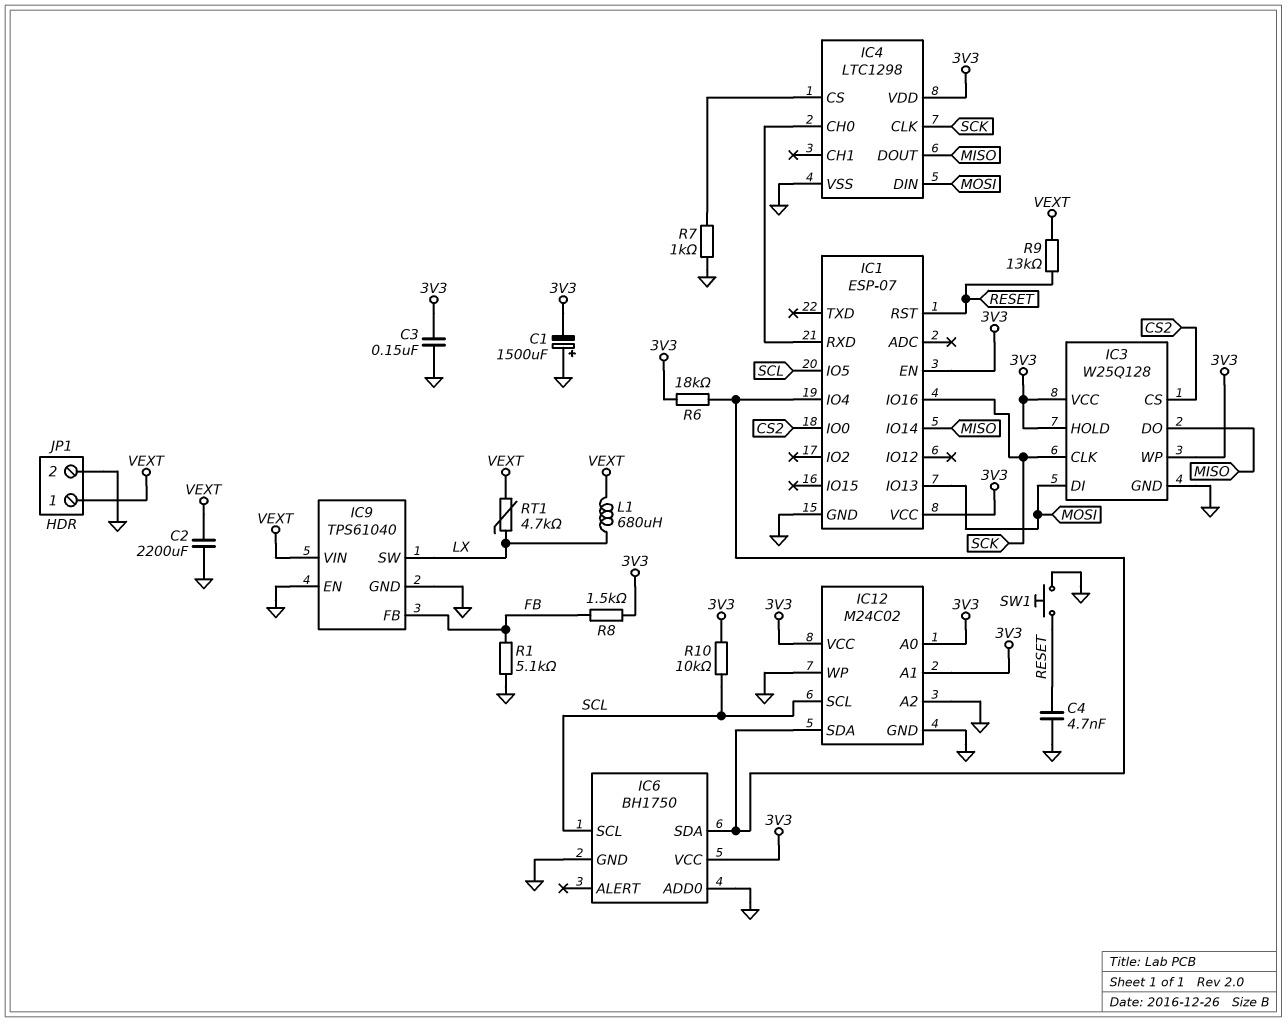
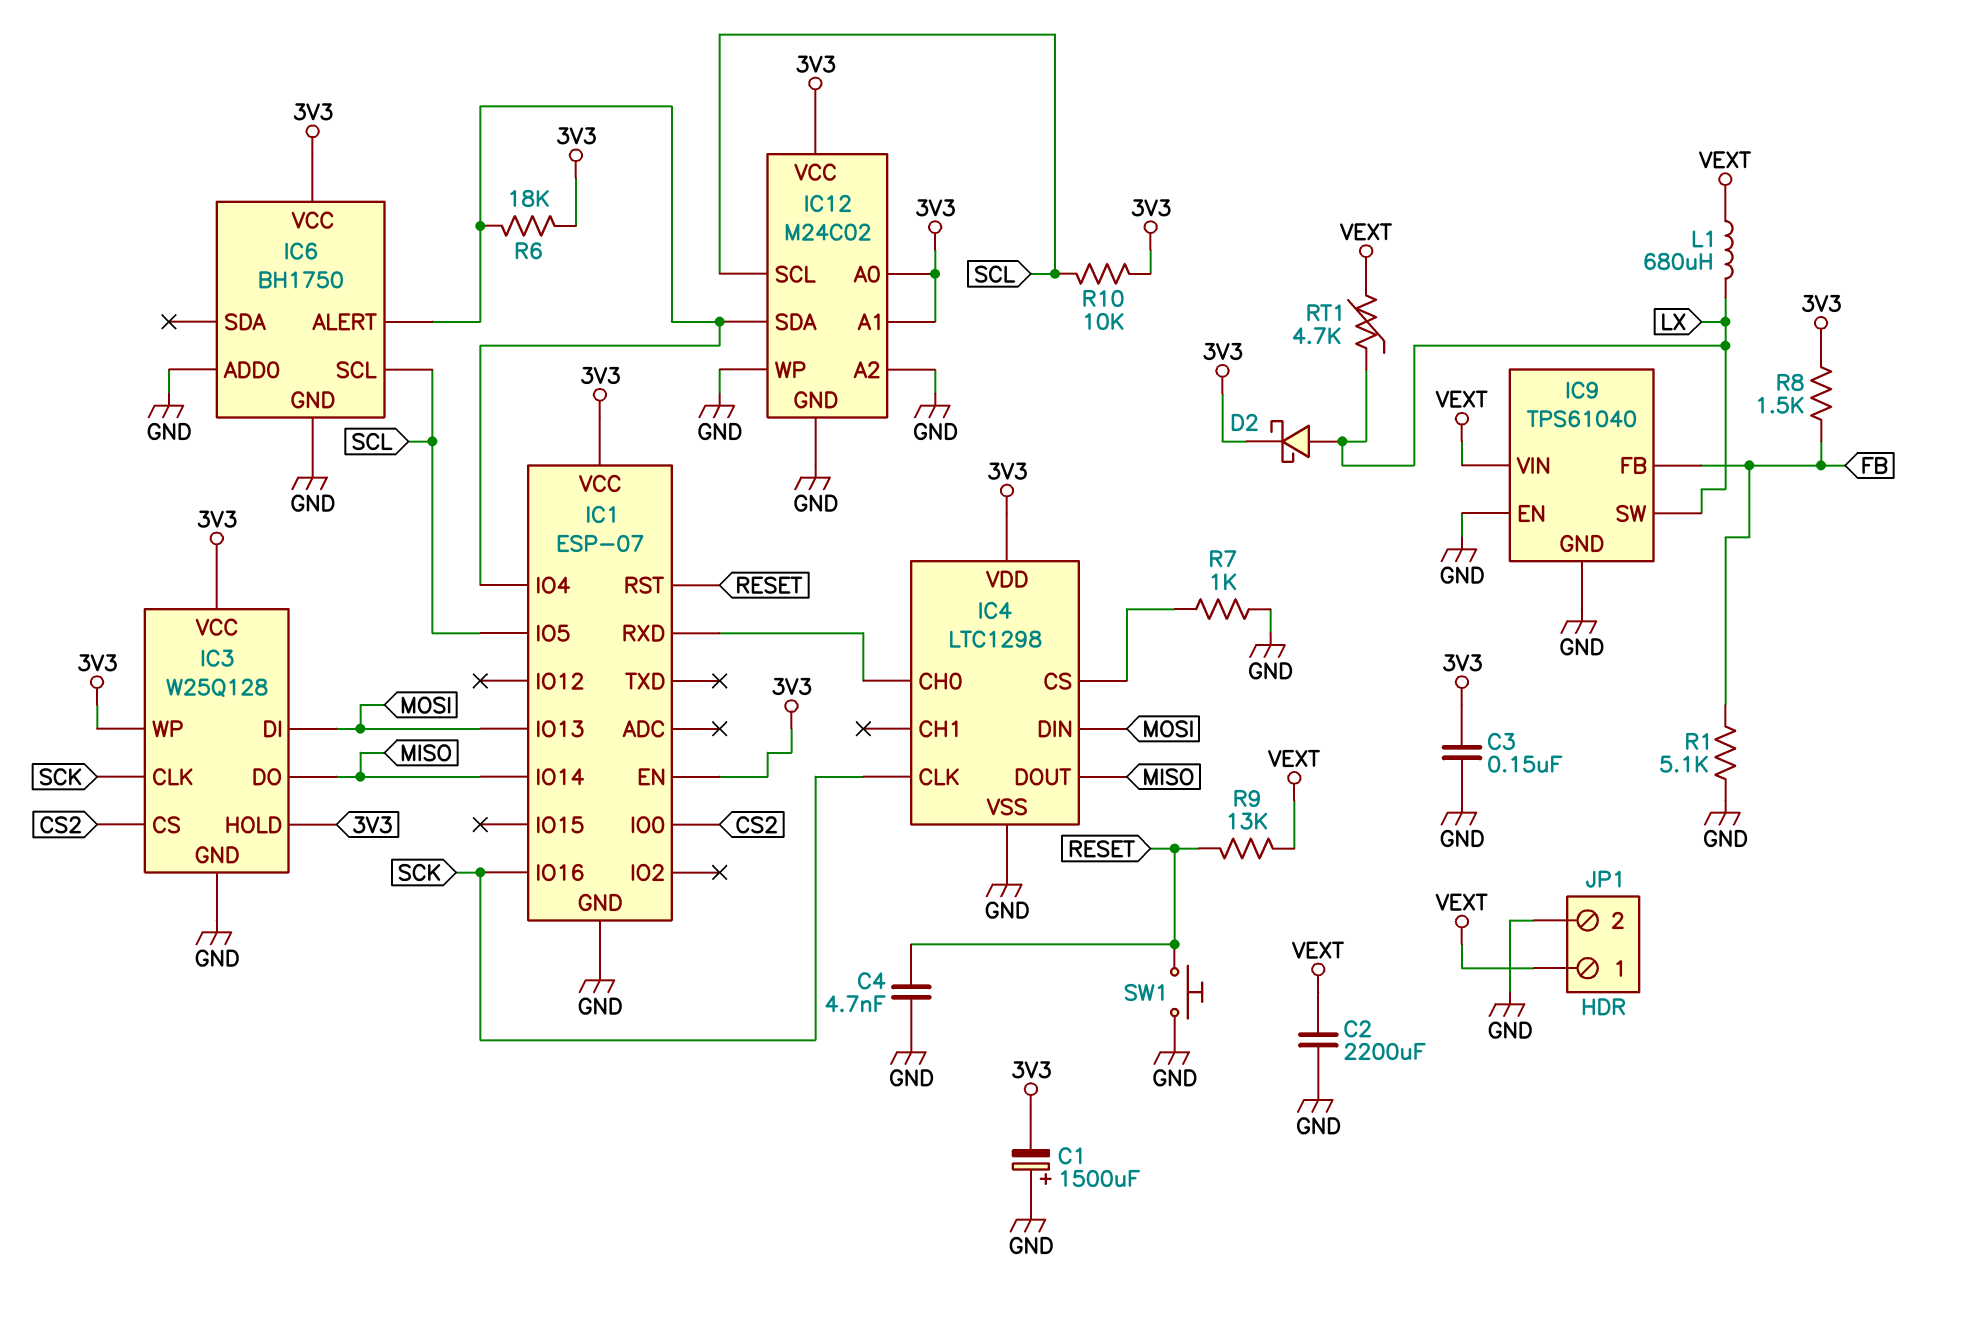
D2: none -> schottky (A LX, K 3V3)
IC6 pin ALERT: none -> IC1/IO4
IC6 pin SDA: IC1/IO4 -> none

